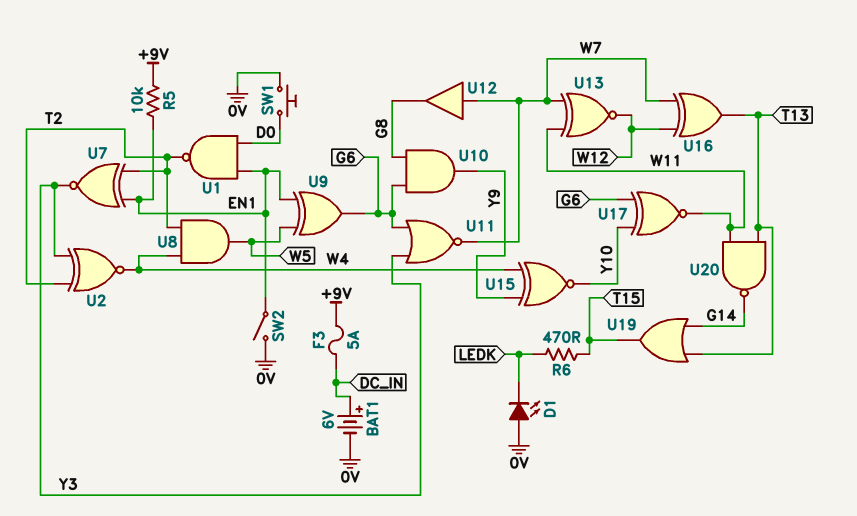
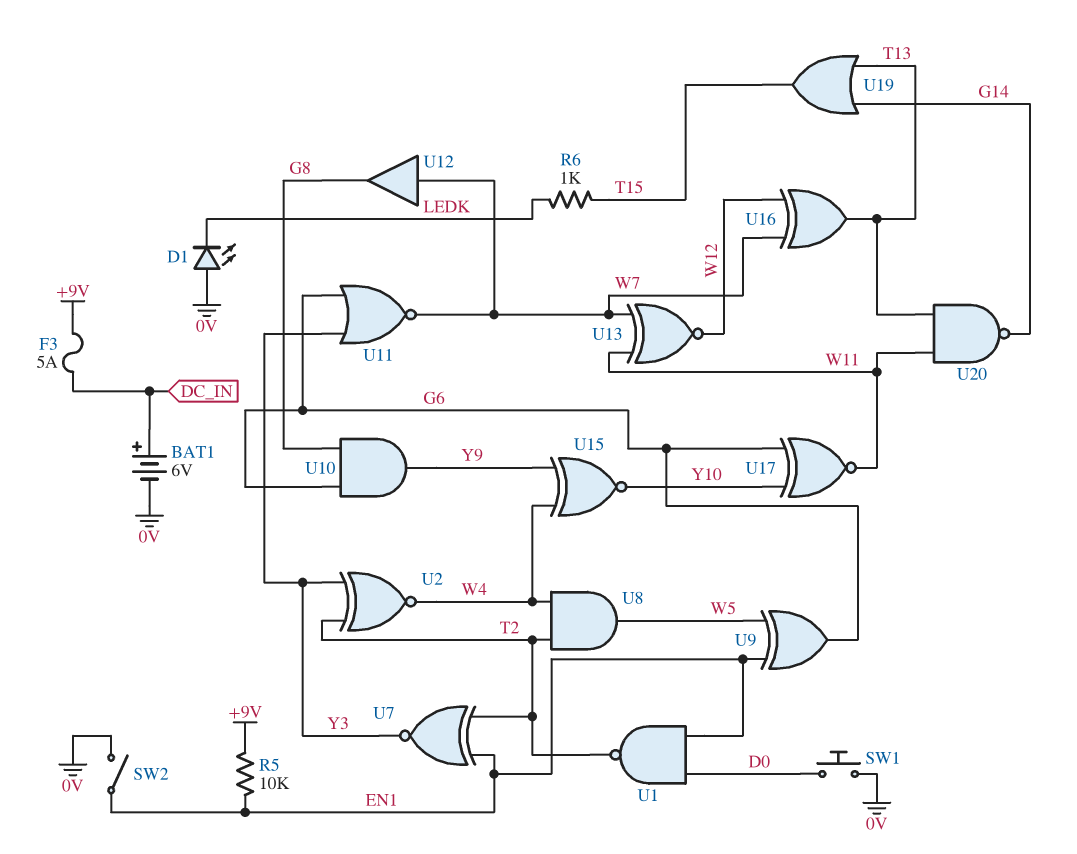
R6: 470 (LEDK, T15) -> 1k (LEDK, T15)

